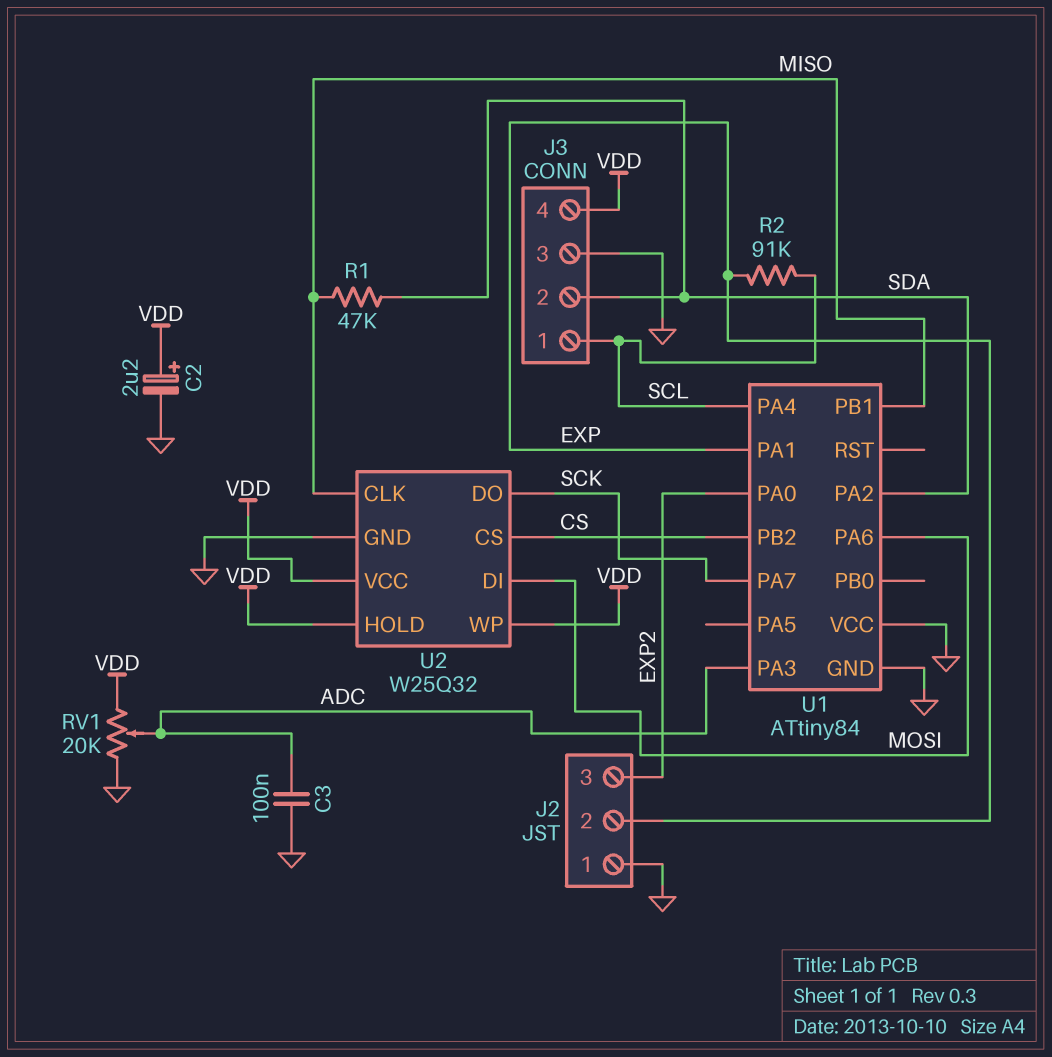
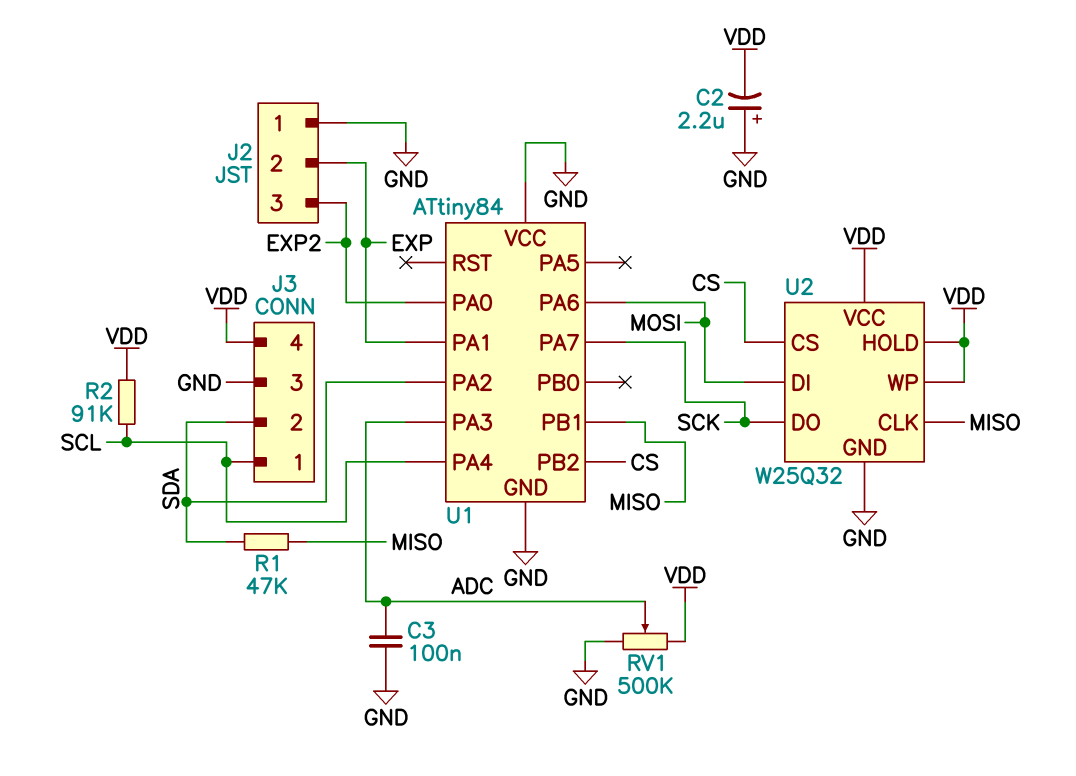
C2: 2.2uF (plus VDD, minus GND) -> 2.2uF (plus GND, minus VDD)
R2: 91k (EXP, SCL) -> 91k (SCL, VDD)
RV1: 20k (GND, VDD, wiper ADC) -> 500k (GND, VDD, wiper ADC)

